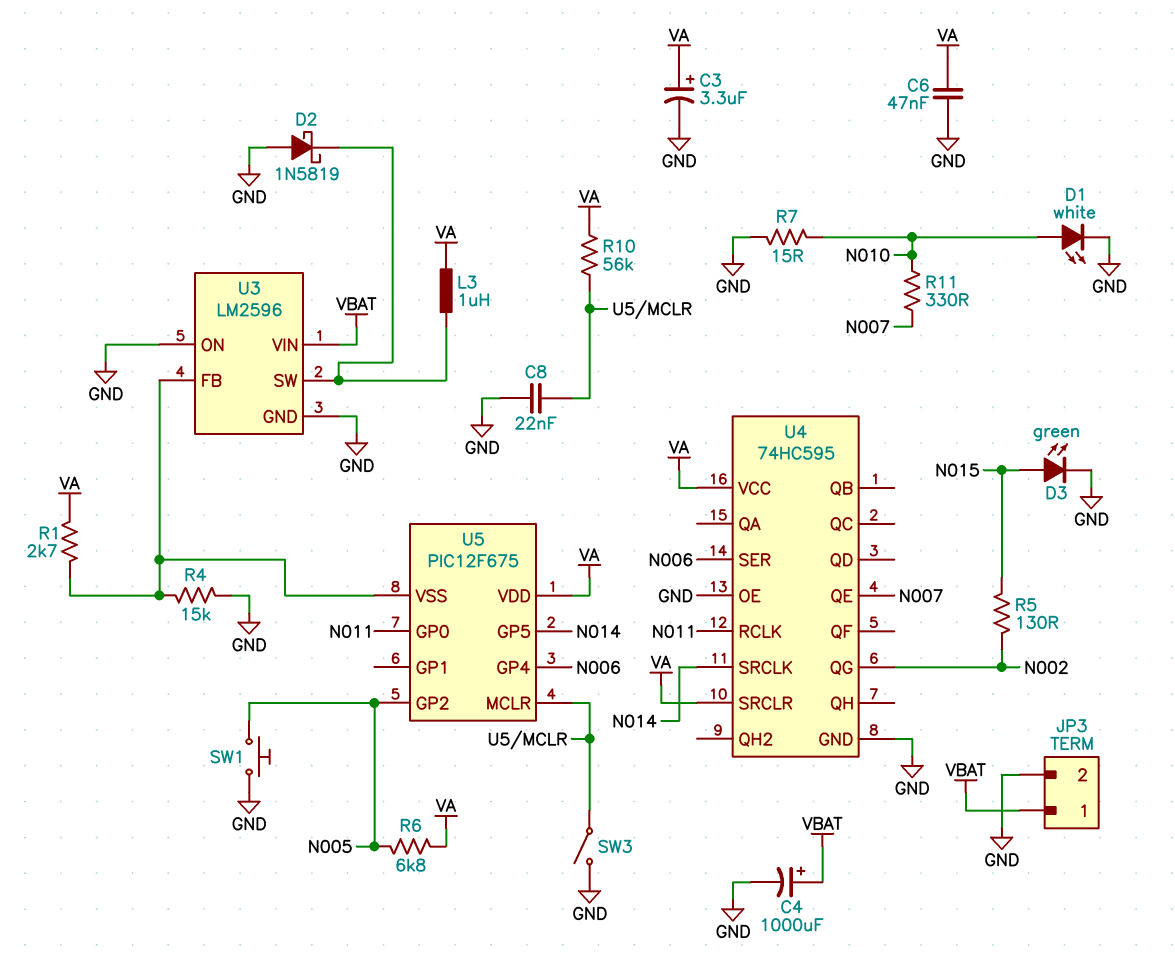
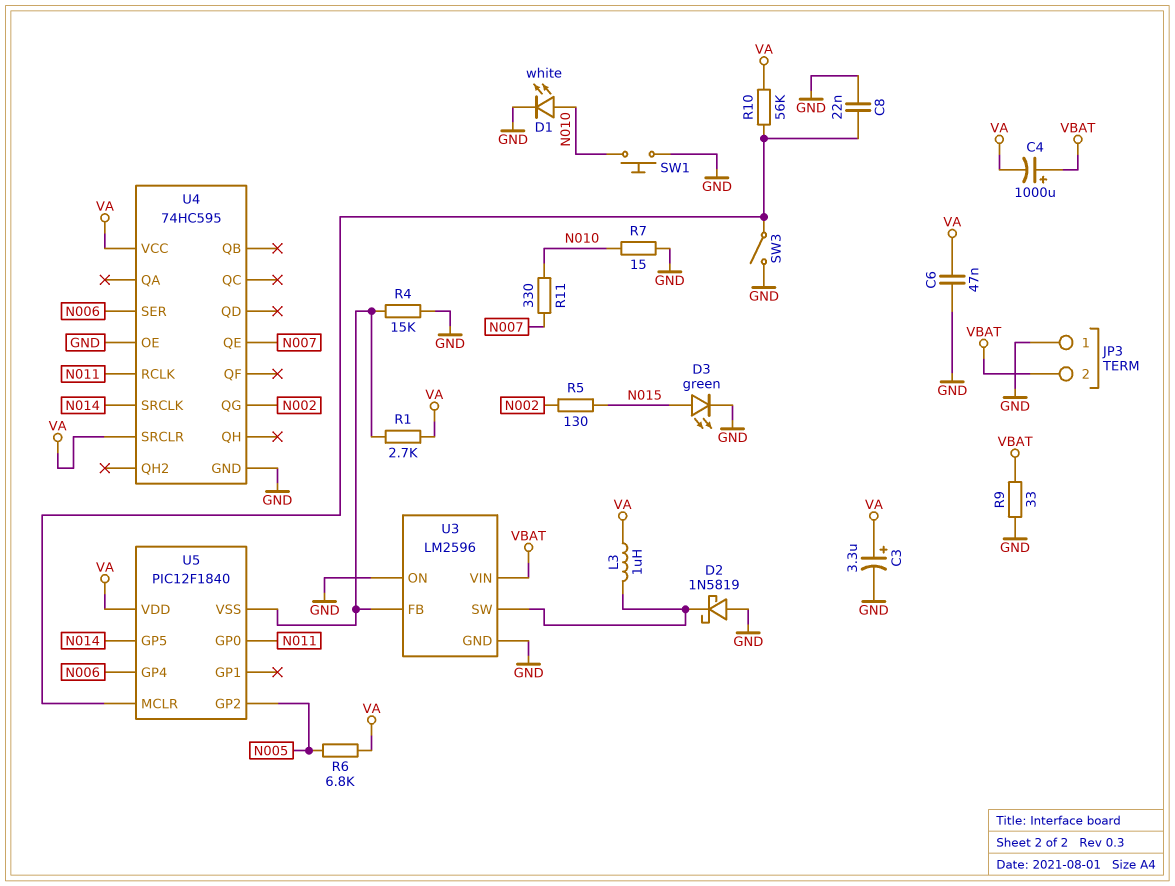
C4: 1000uF (plus VBAT, minus GND) -> 1000uF (plus VBAT, minus VA)
JP3 pin 1: VBAT -> GND
JP3 pin 2: GND -> VBAT
R9: none -> 33 (GND, VBAT)
SW1: button (GND, N005) -> button (GND, N010)
U5: PIC12F675 -> PIC12F1840

